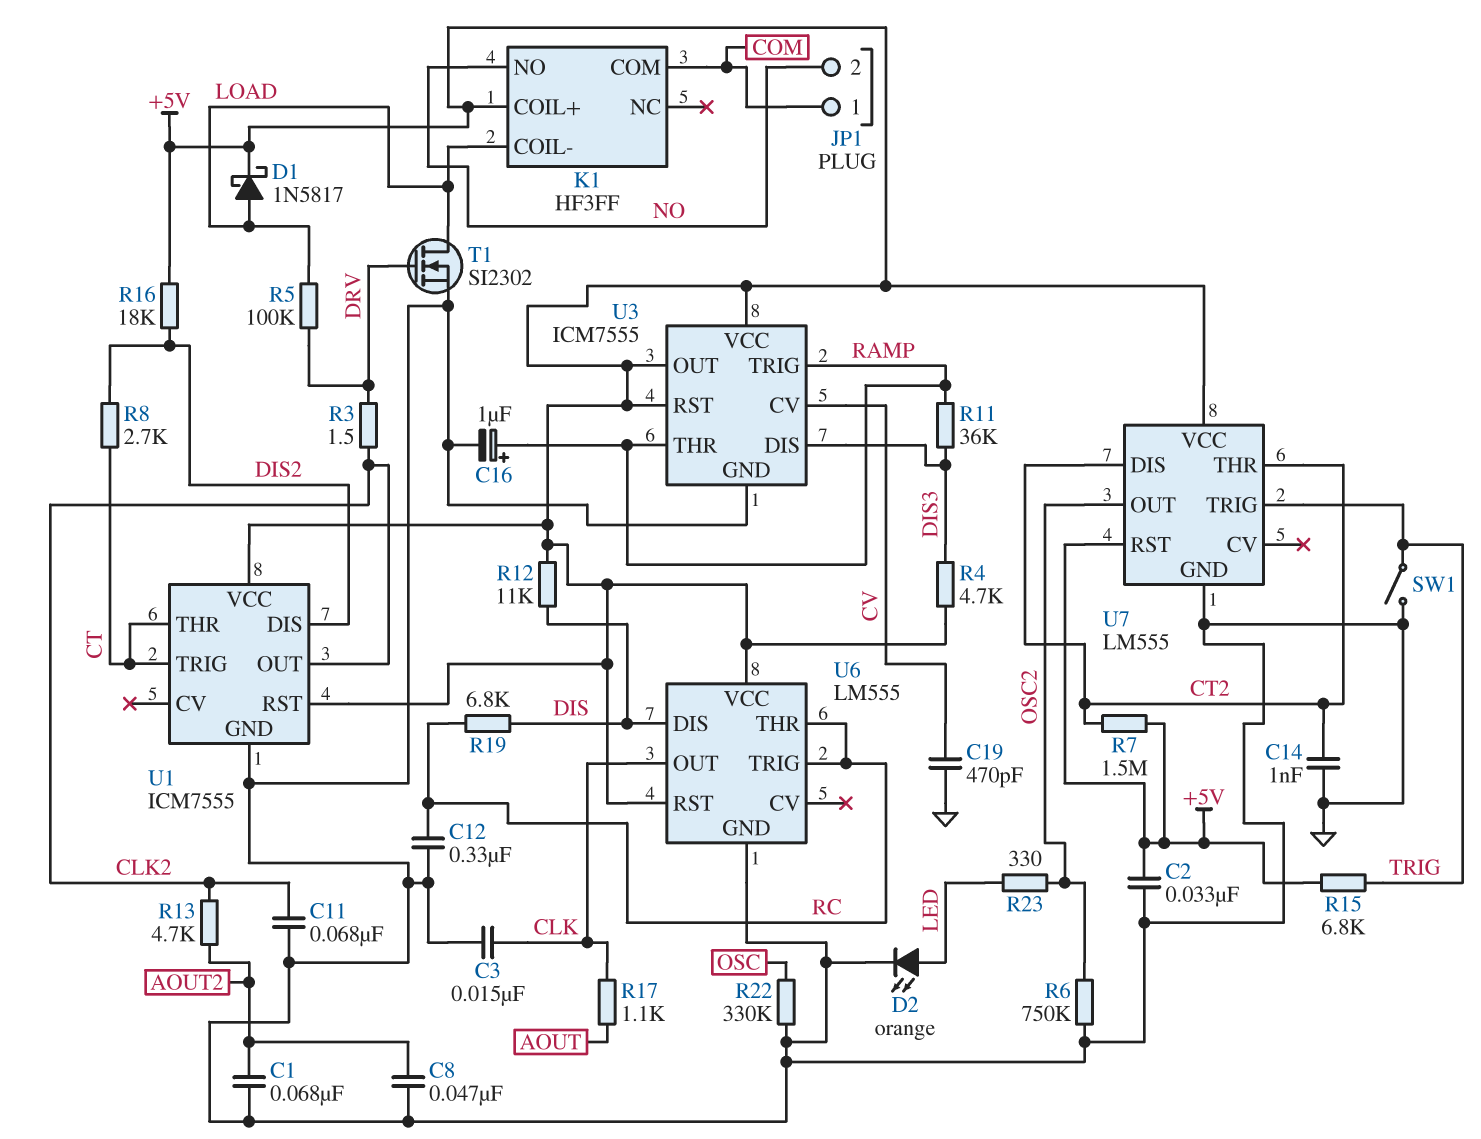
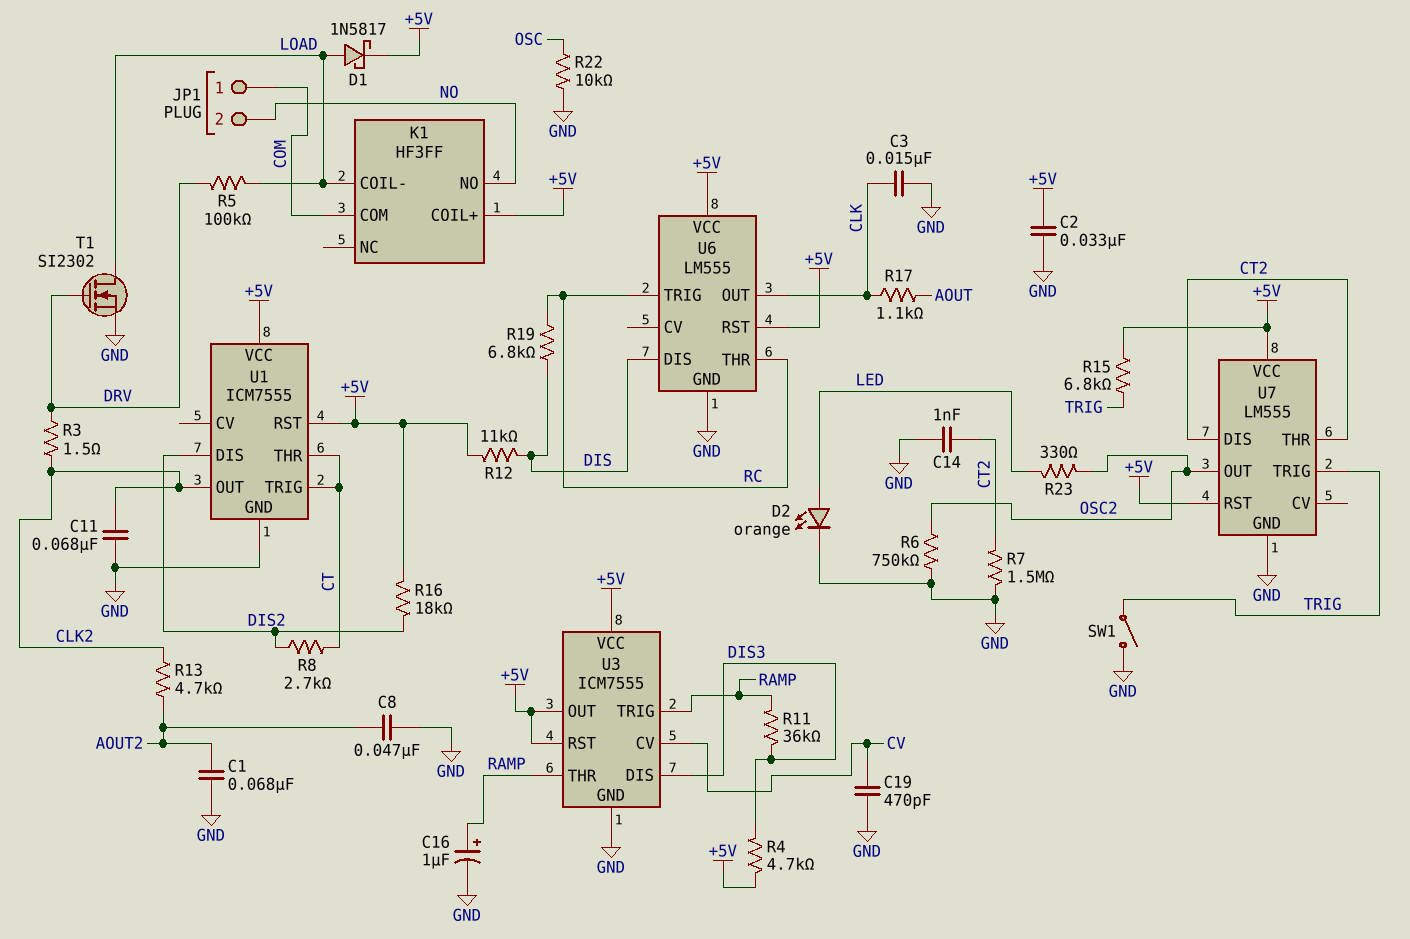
C12: 330nF (GND, RC) -> none
R7: 1.5M (+5V, CT2) -> 1.5M (CT2, GND)
R22: 330k (GND, OSC) -> 10k (GND, OSC)

